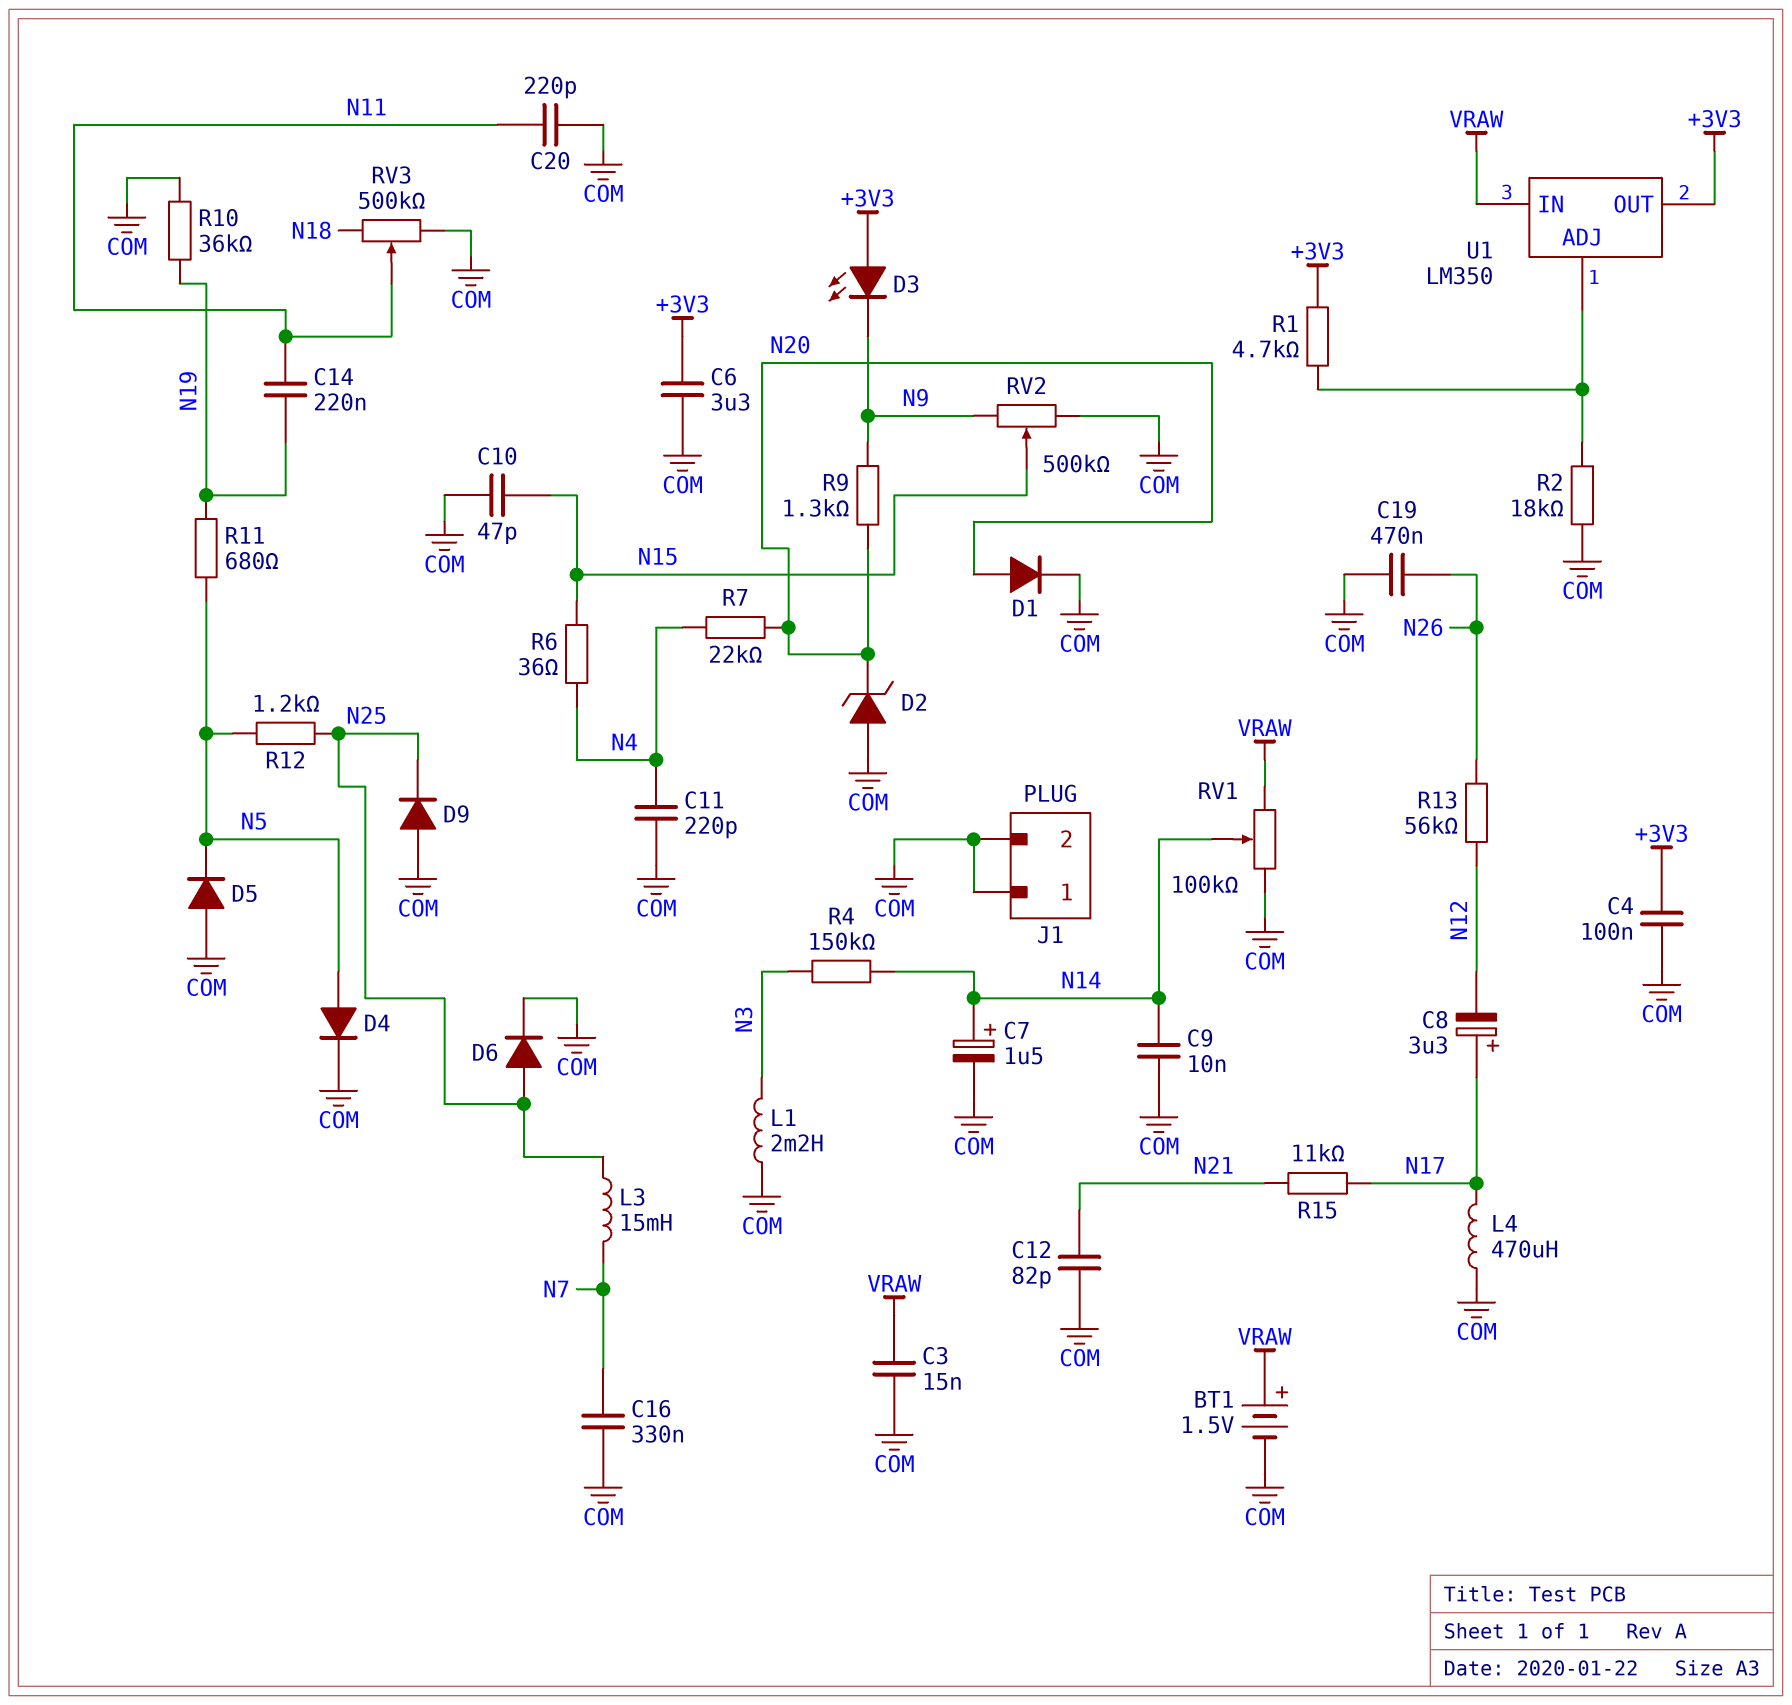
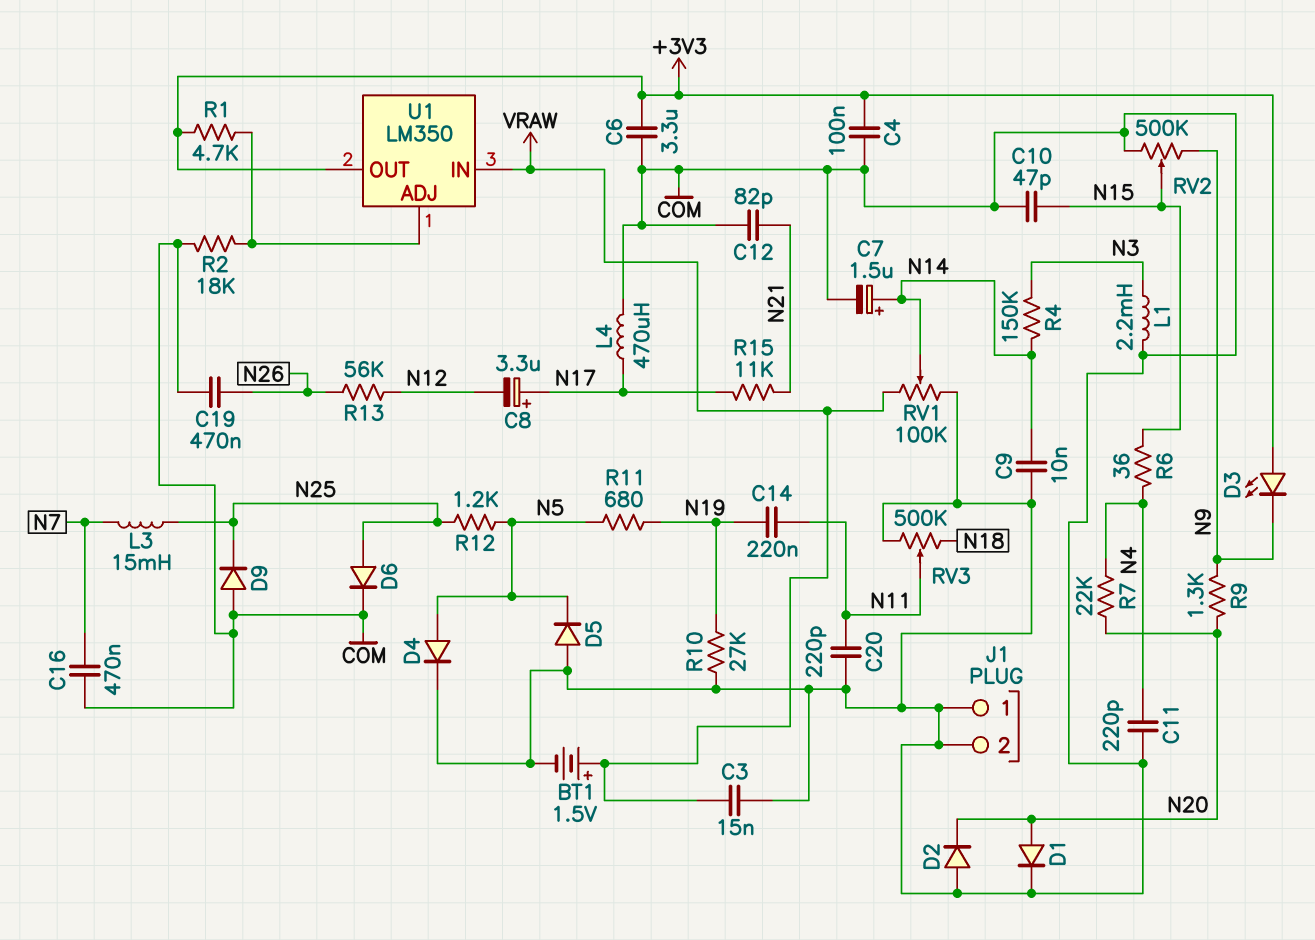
C16: 330nF (COM, N7) -> 470nF (COM, N7)
D2: zener (A COM, K N20) -> diode (A COM, K N20)
R10: 36k (COM, N19) -> 27k (COM, N19)

